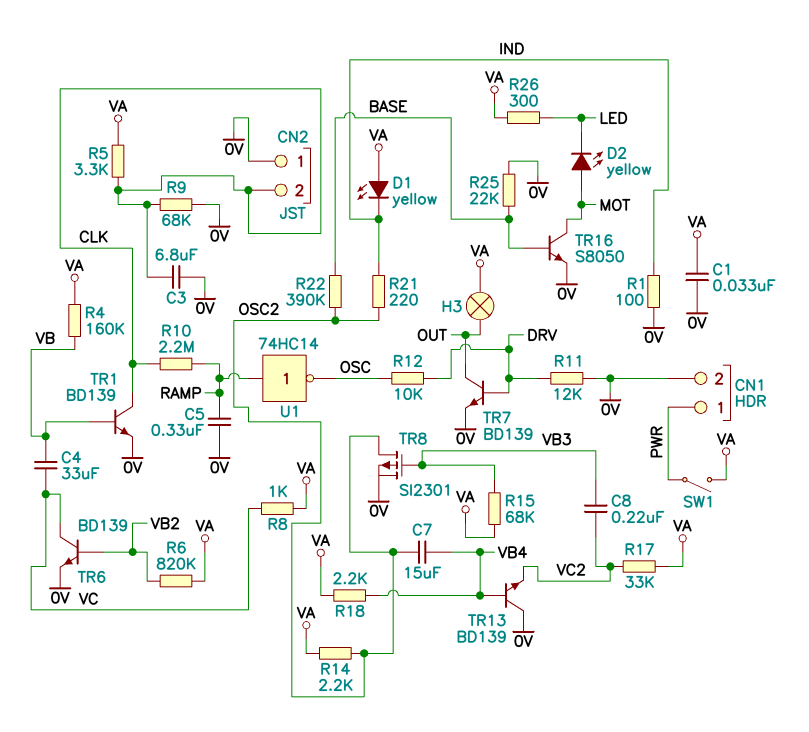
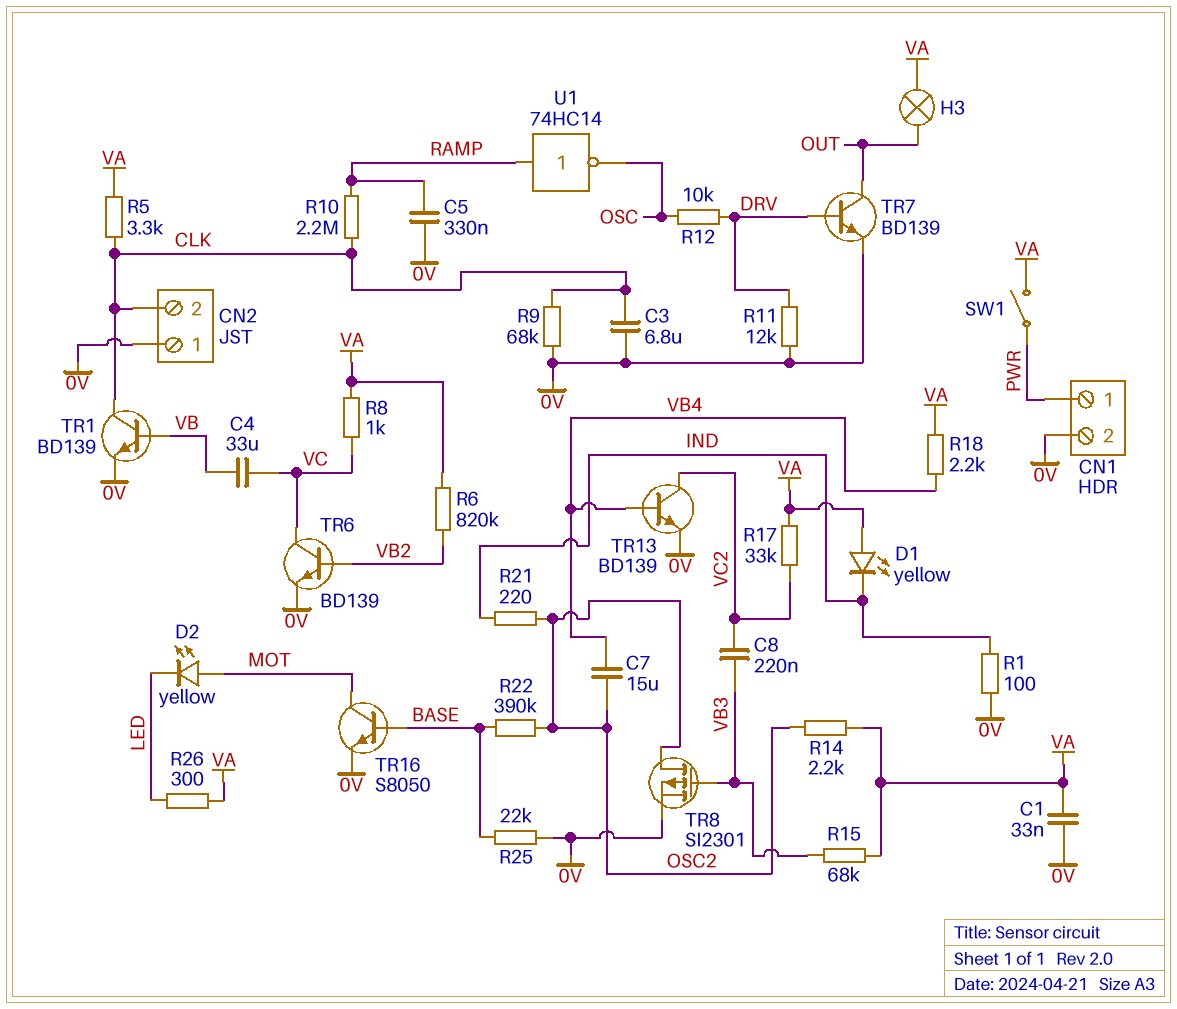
R4: 160k (VA, VB) -> none
TR13: NPN BD139 (B VB4, C 0V, E VC2) -> NPN BD139 (B VB4, C VC2, E 0V)

